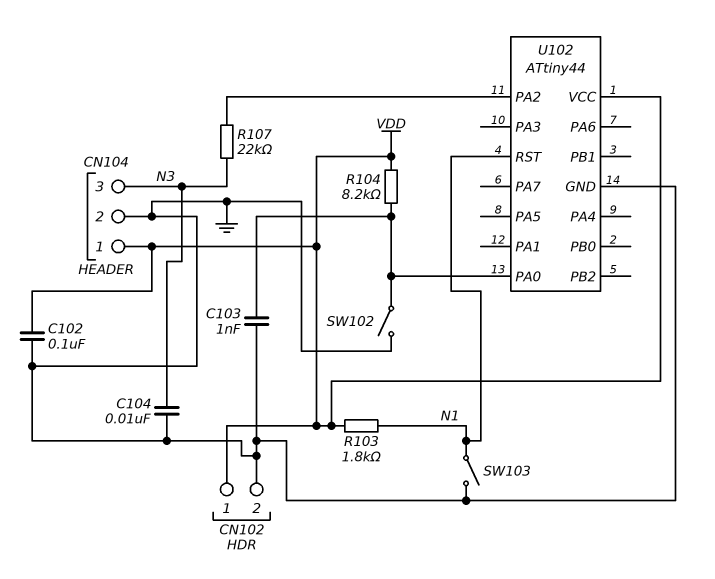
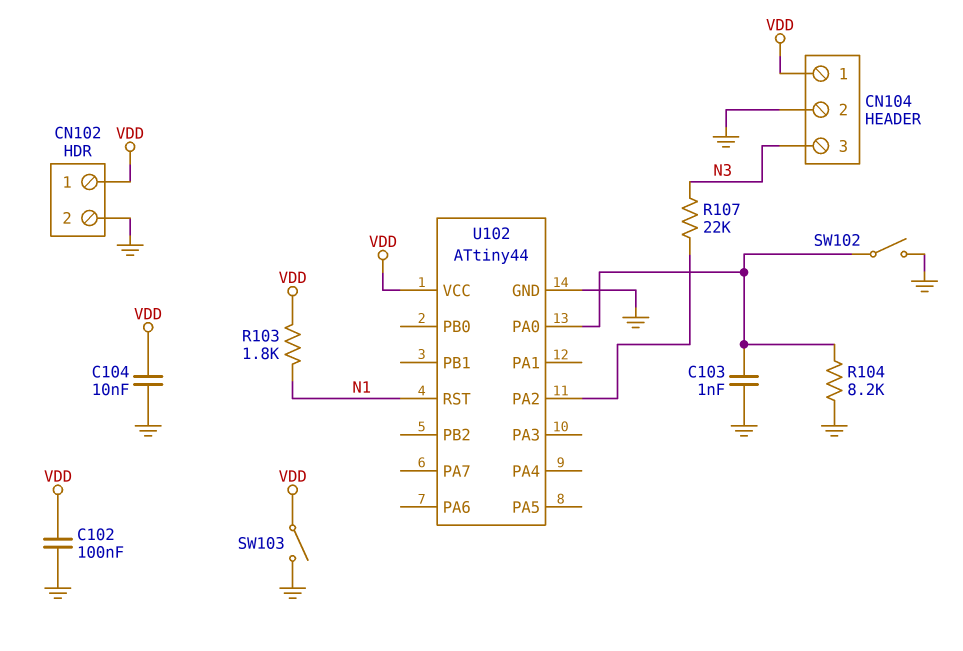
C104: 10nF (GND, N3) -> 10nF (GND, VDD)
R104: 8.2k (U102/PA0, VDD) -> 8.2k (GND, U102/PA0)
SW103: switch (GND, N1) -> switch (GND, VDD)

